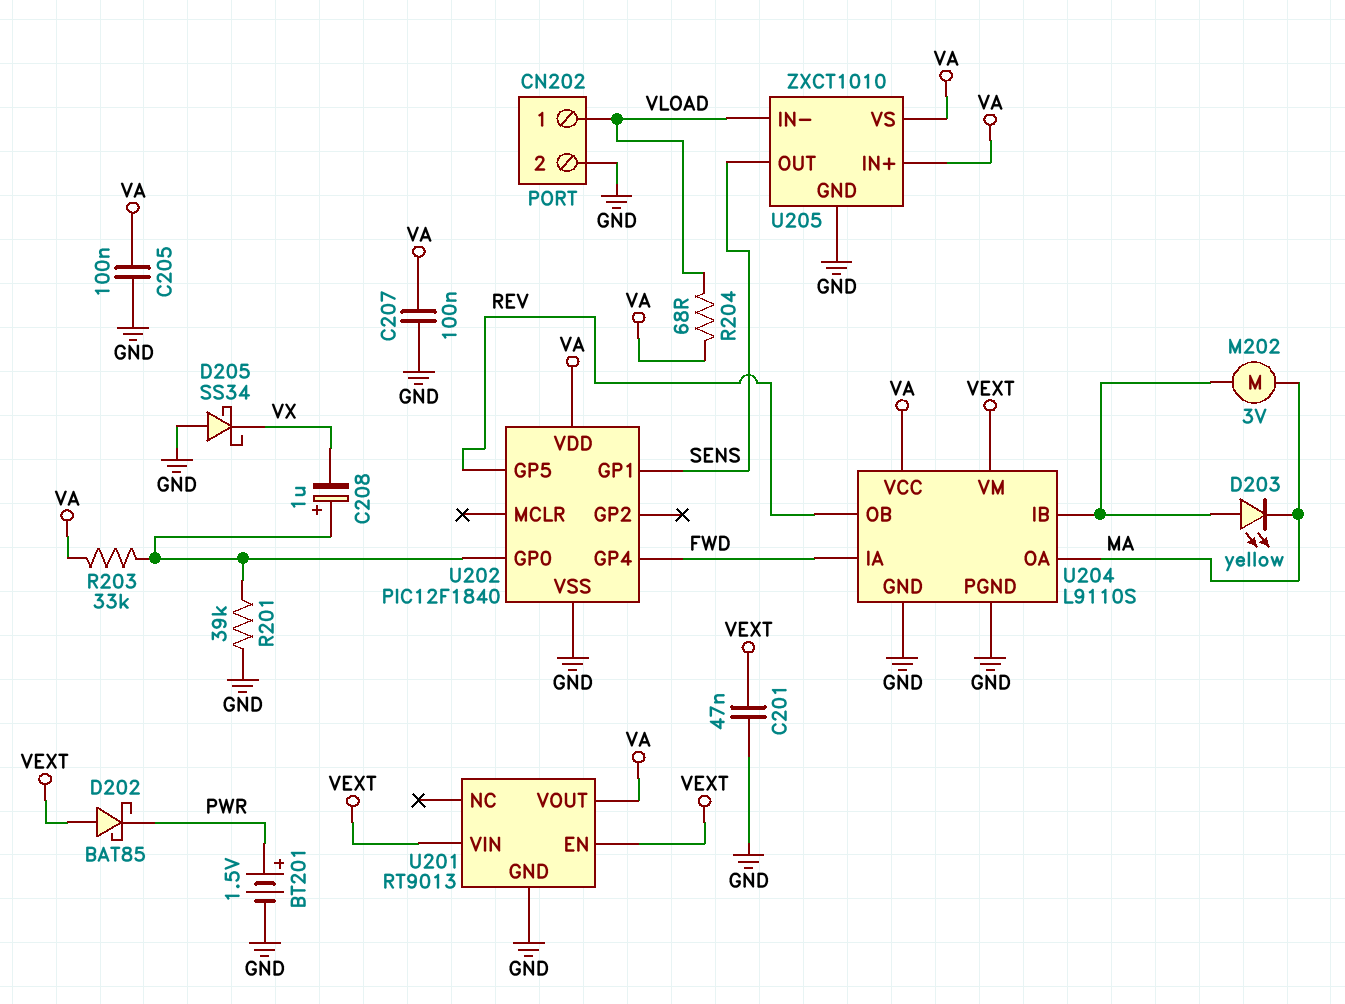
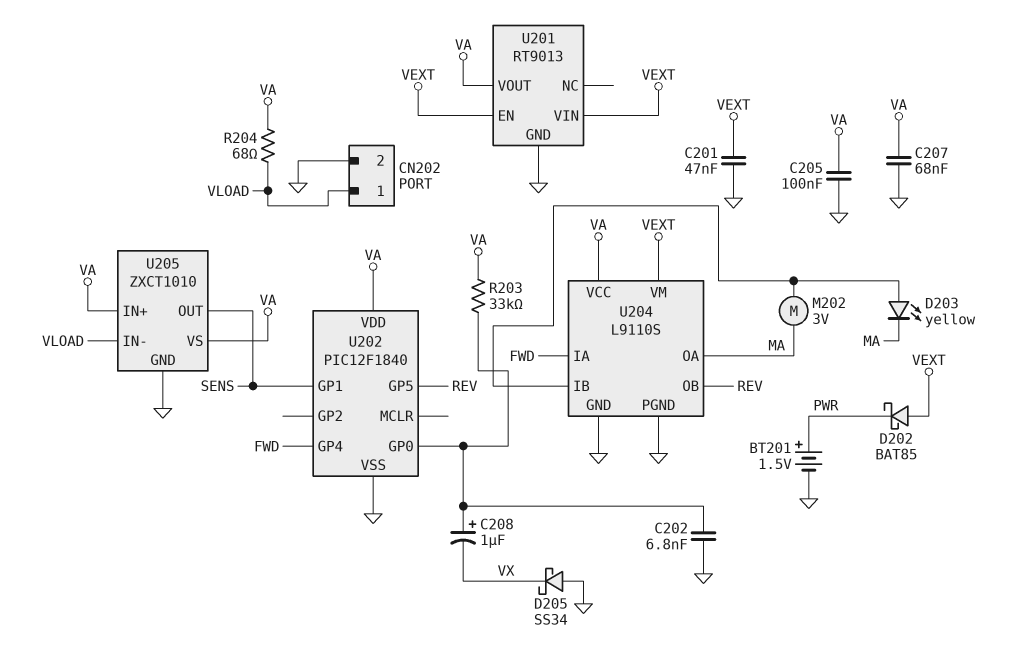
C202: none -> 6.8nF (GND, U202/GP0)
C207: 100nF (GND, VA) -> 68nF (GND, VA)
R201: 39k (GND, U202/GP0) -> none

